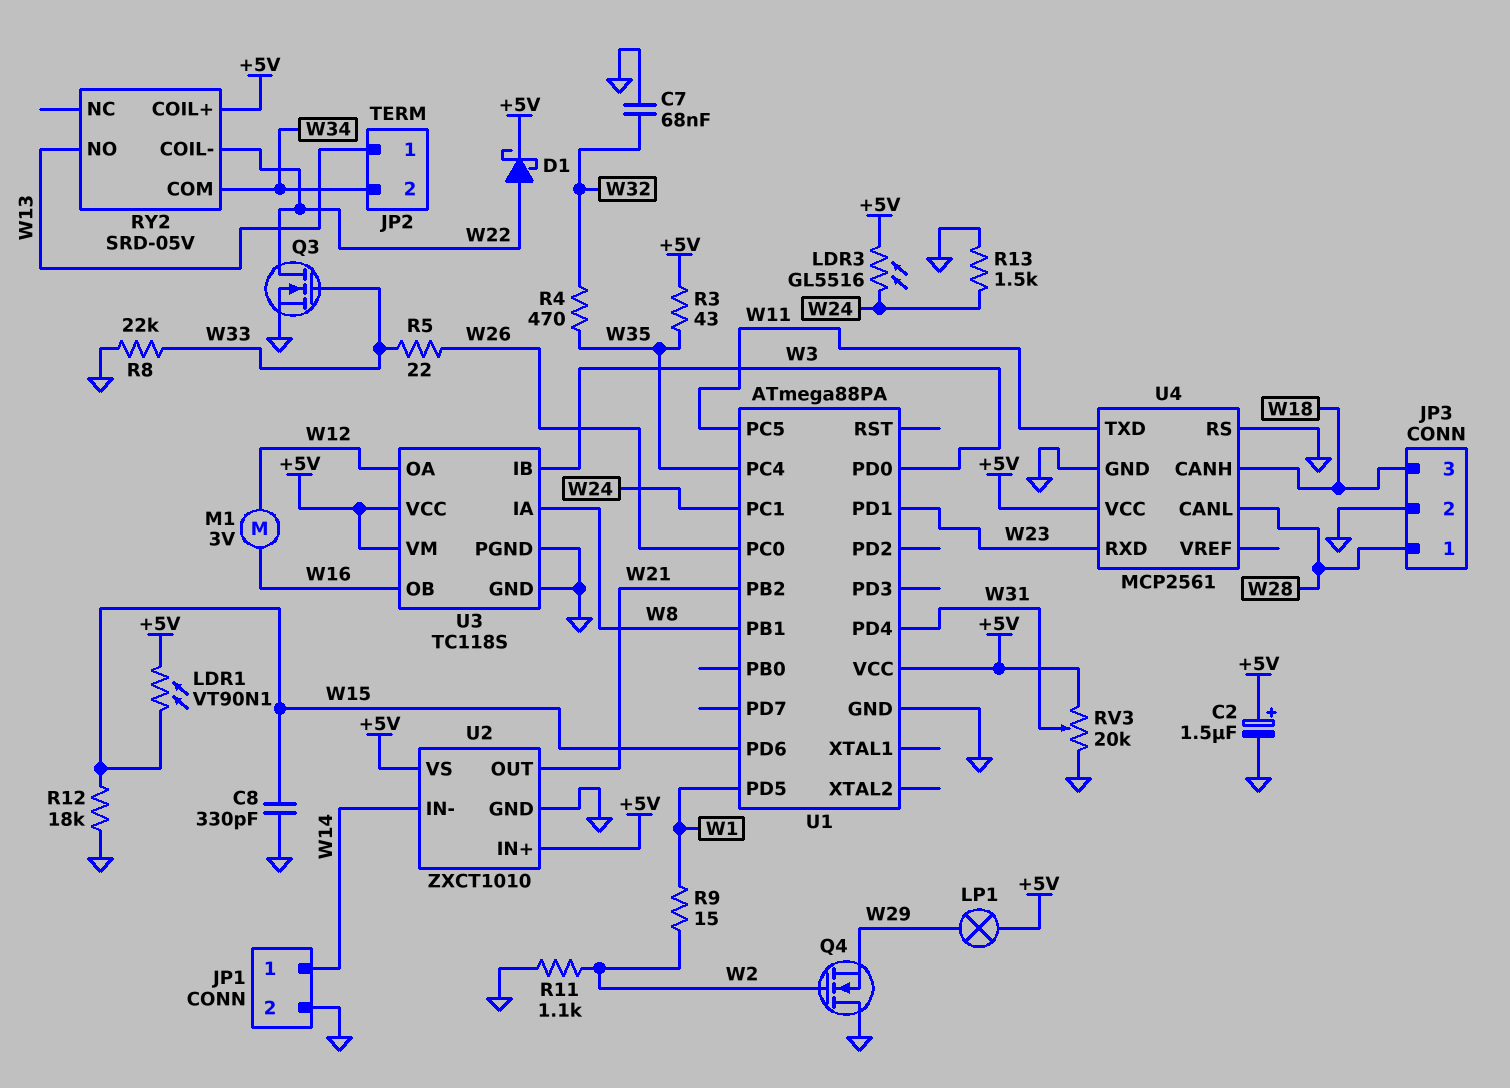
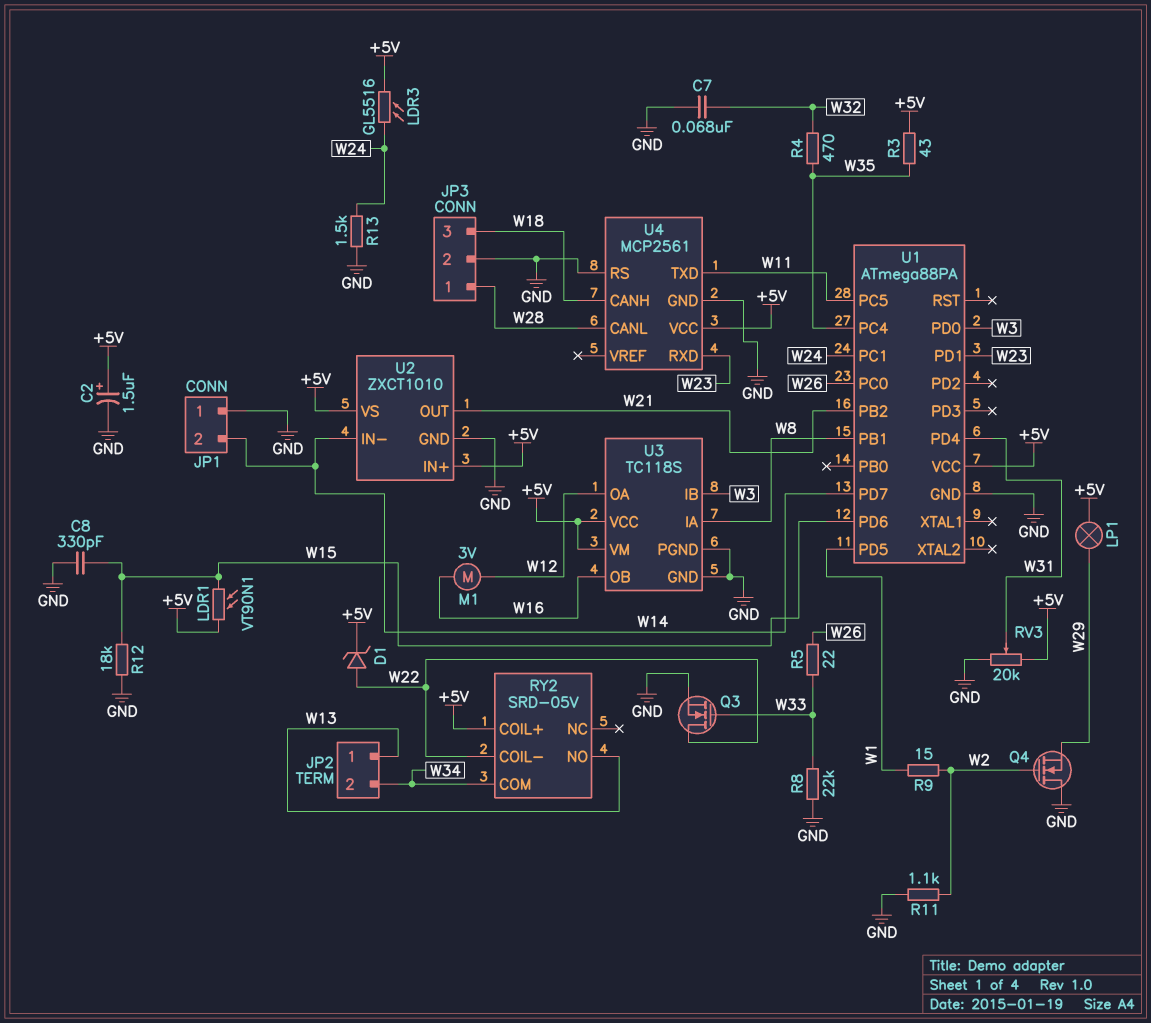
D1: schottky (A W22, K +5V) -> zener (A W22, K +5V)
JP1 pin 1: W14 -> GND
JP1 pin 2: GND -> W14
U1 pin PD7: none -> W14

